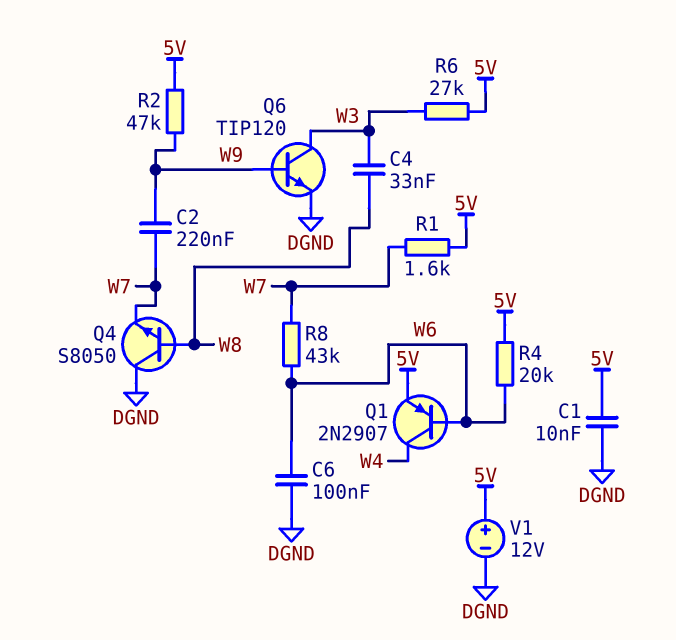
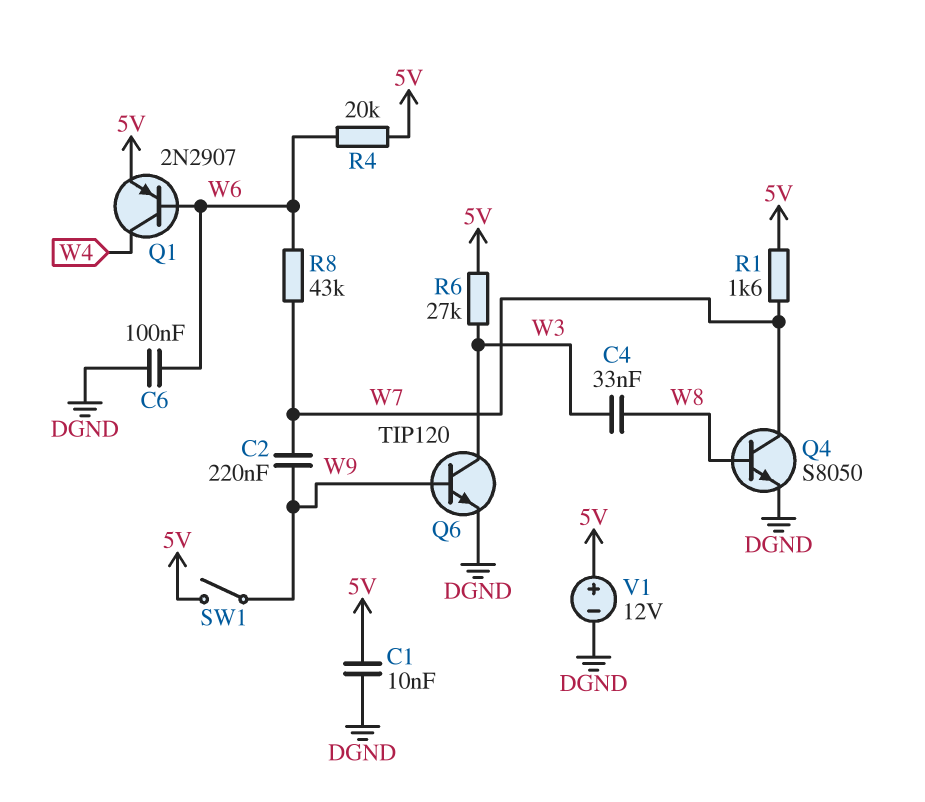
Q4: NPN S8050 (B W8, C DGND, E W7) -> NPN S8050 (B W8, C W7, E DGND)
R2: 47k (5V, W9) -> none
SW1: none -> switch (5V, W9)

